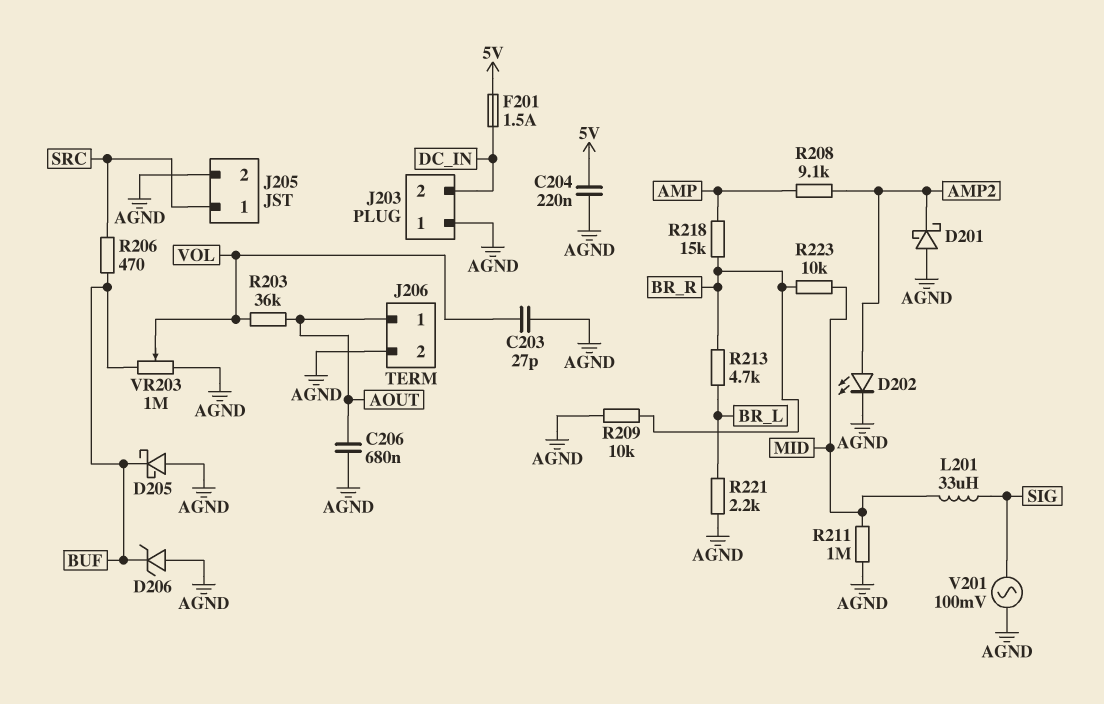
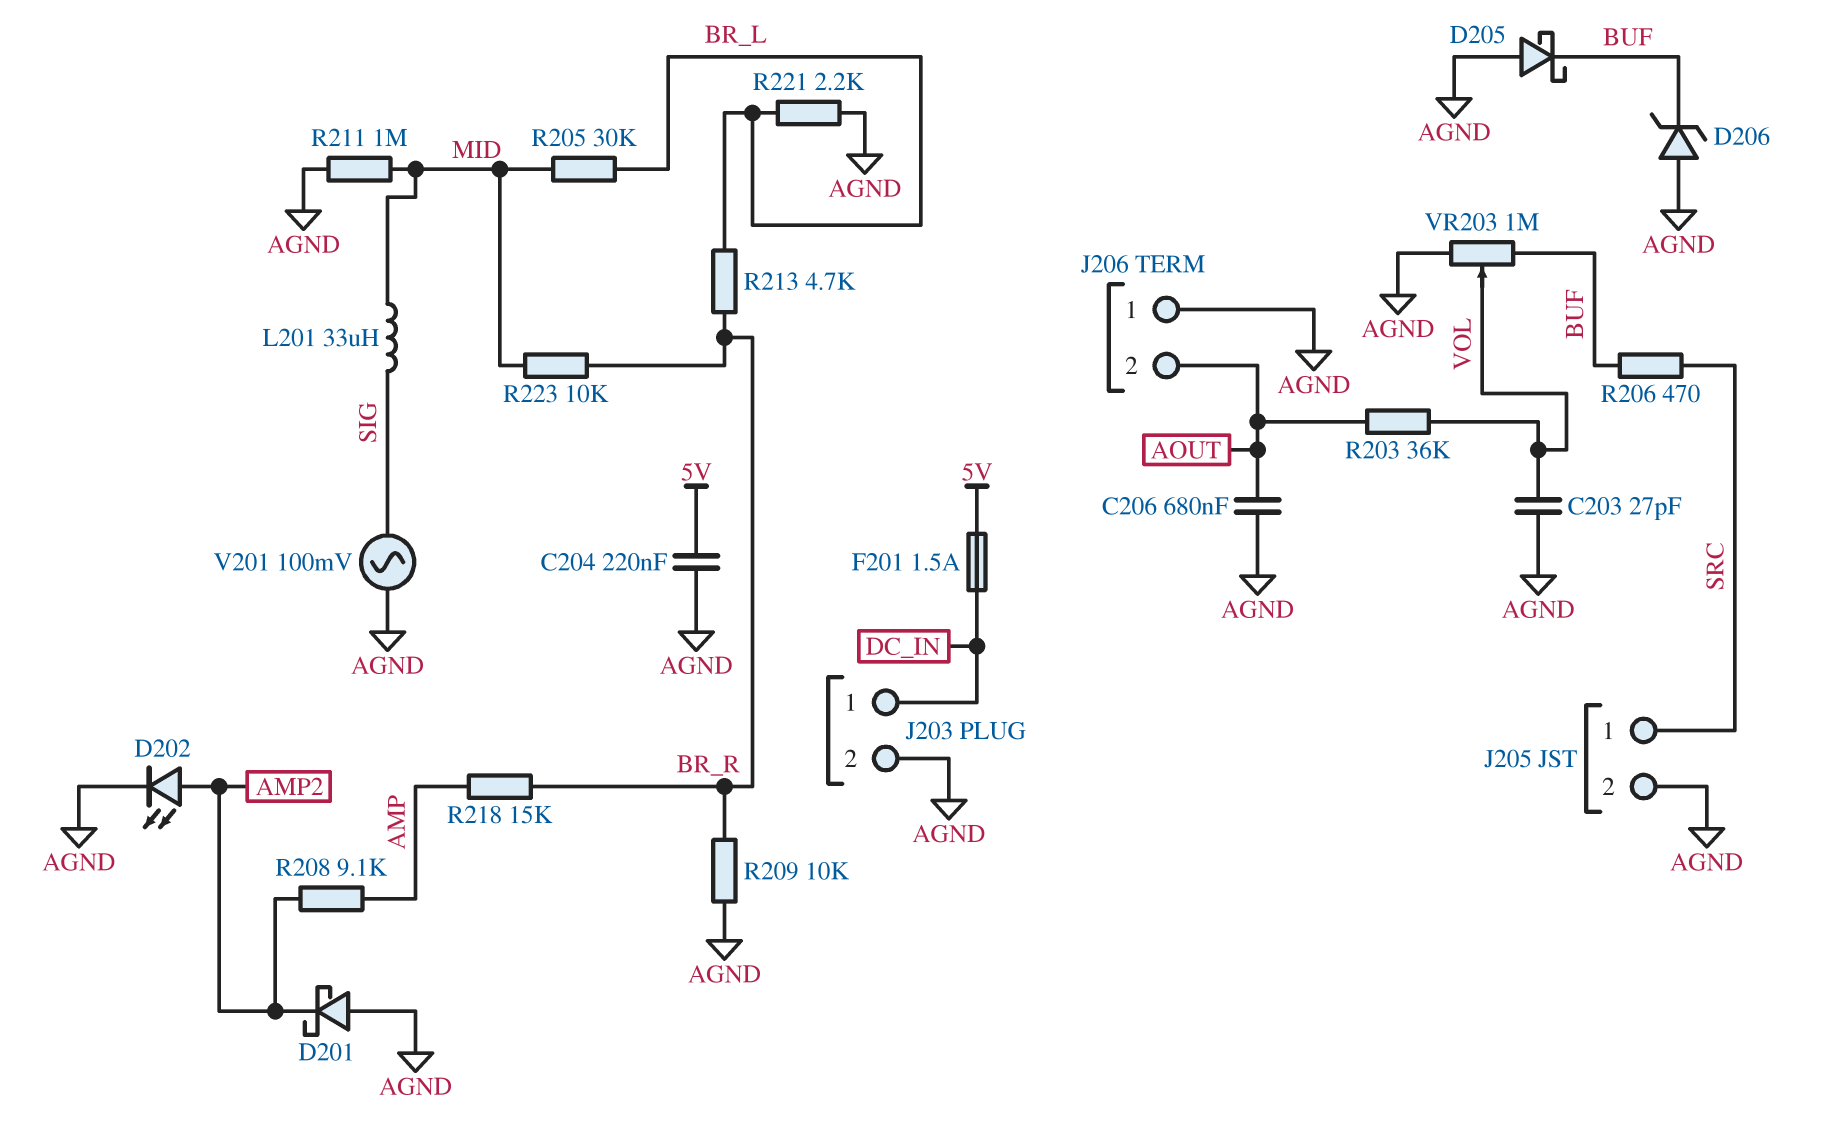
J203 pin 1: AGND -> DC_IN
J203 pin 2: DC_IN -> AGND
J206 pin 1: AOUT -> AGND
J206 pin 2: AGND -> AOUT
R205: none -> 30k (BR_L, MID)

